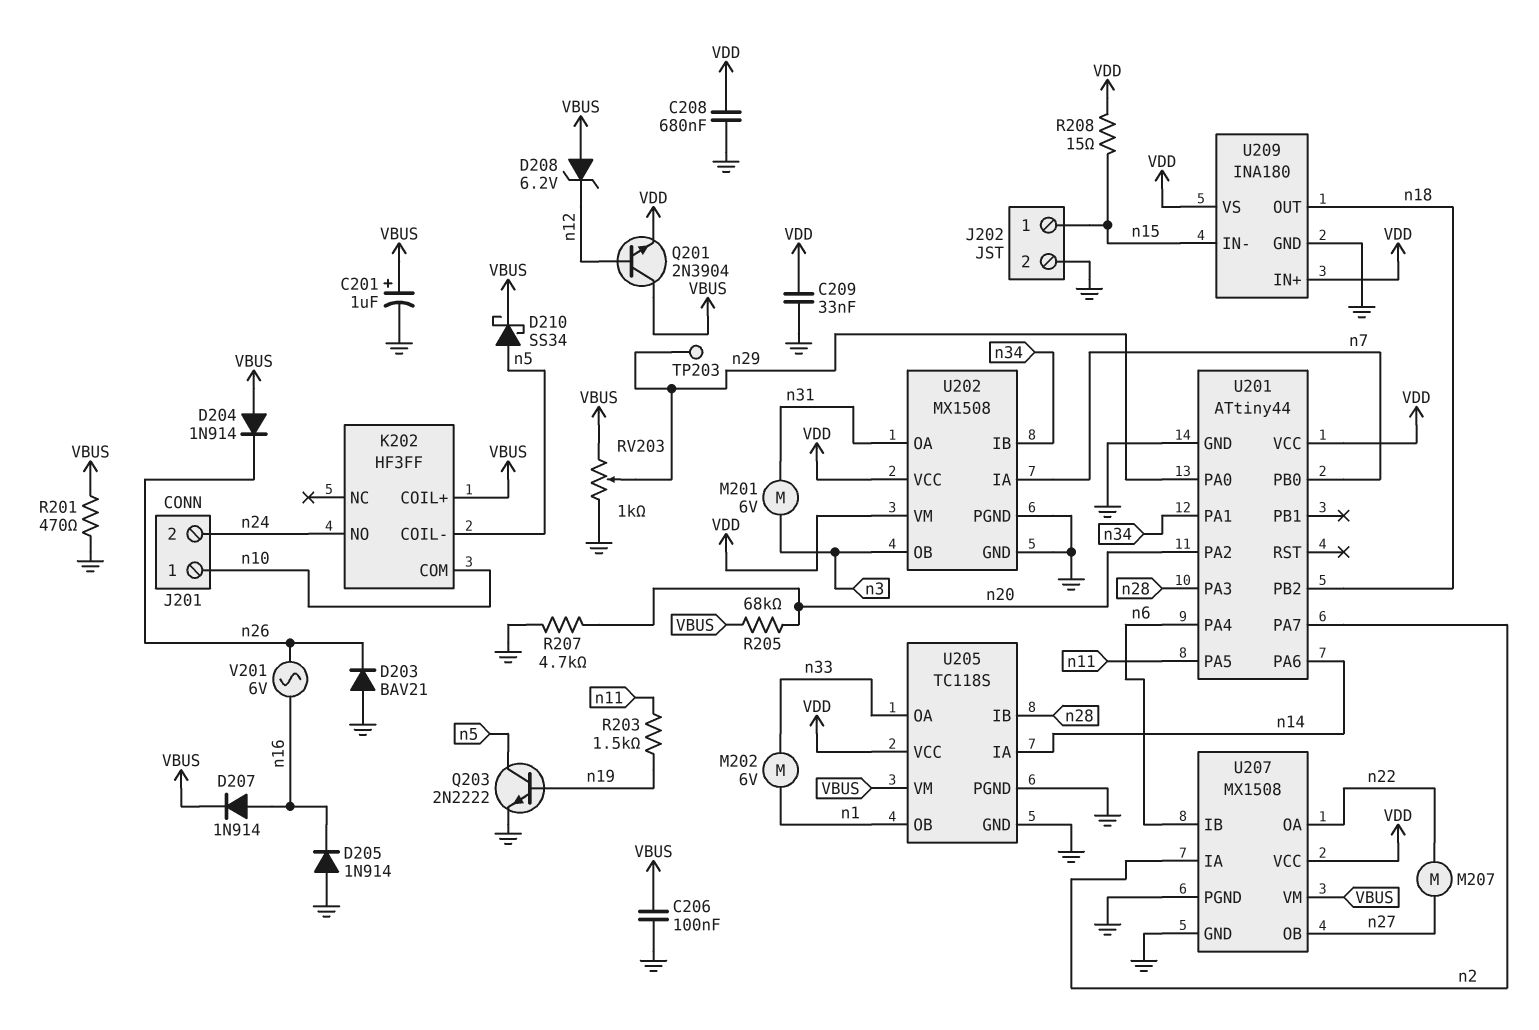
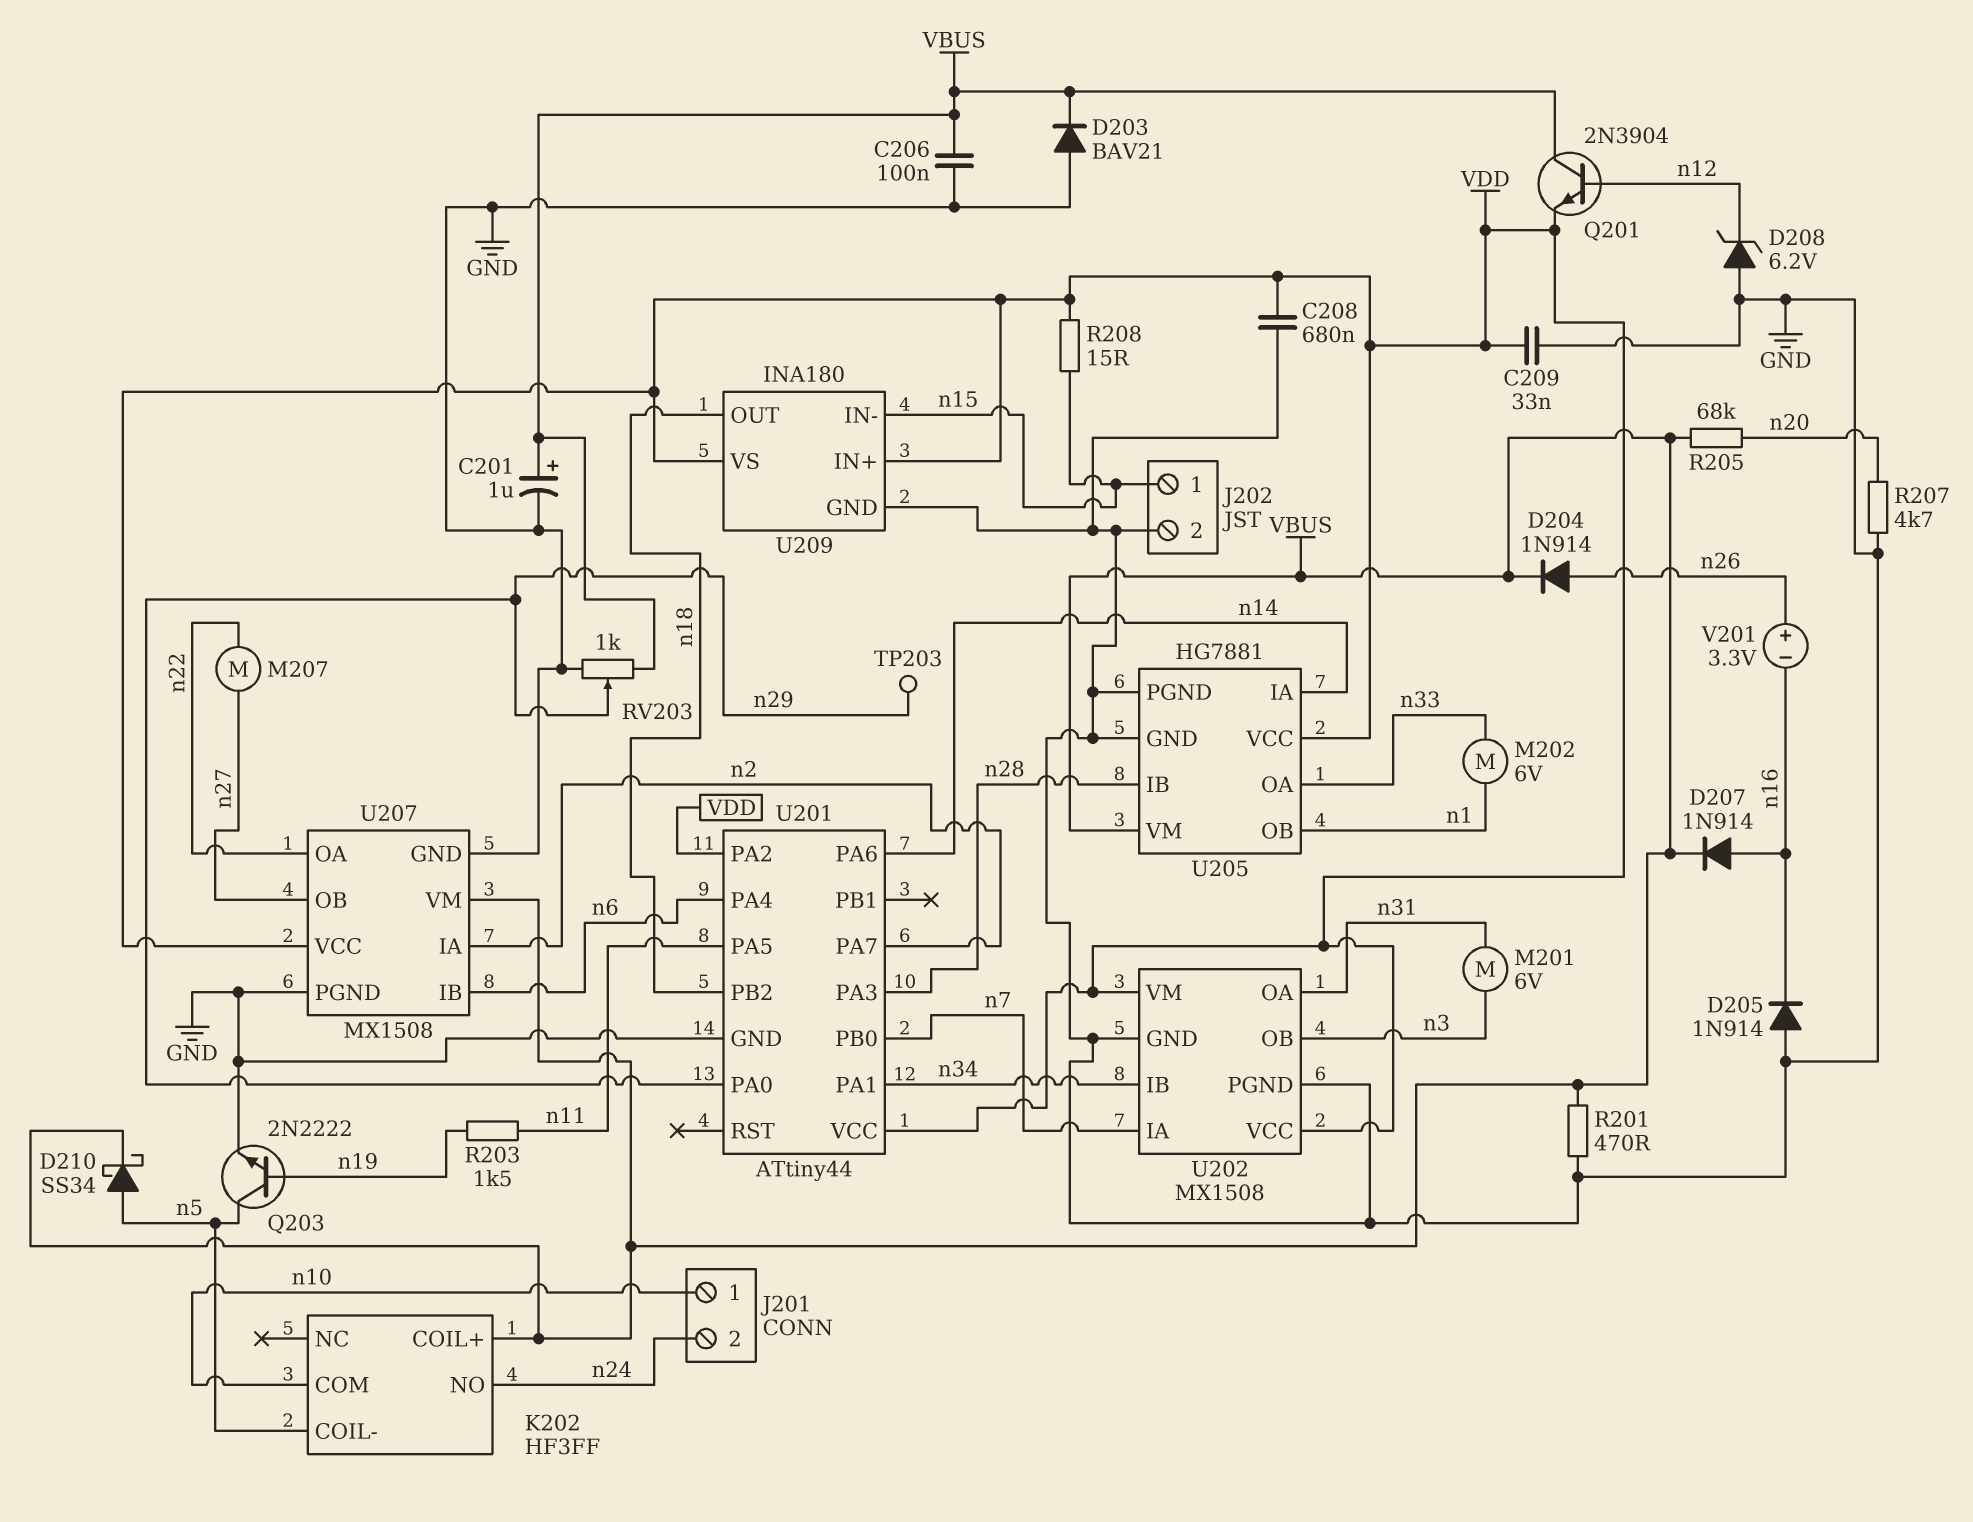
D203: diode BAV21 (A GND, K n26) -> diode BAV21 (A GND, K VBUS)
D204: diode 1N914 (A VBUS, K n26) -> diode 1N914 (A n26, K VBUS)
D208: zener 6.2V (A VBUS, K n12) -> zener 6.2V (A GND, K n12)
U201 pin PA2: n20 -> VDD
U205: TC118S -> HG7881
V201: AC 6V (n16, n26) -> 3.3V (plus n26, minus n16)

